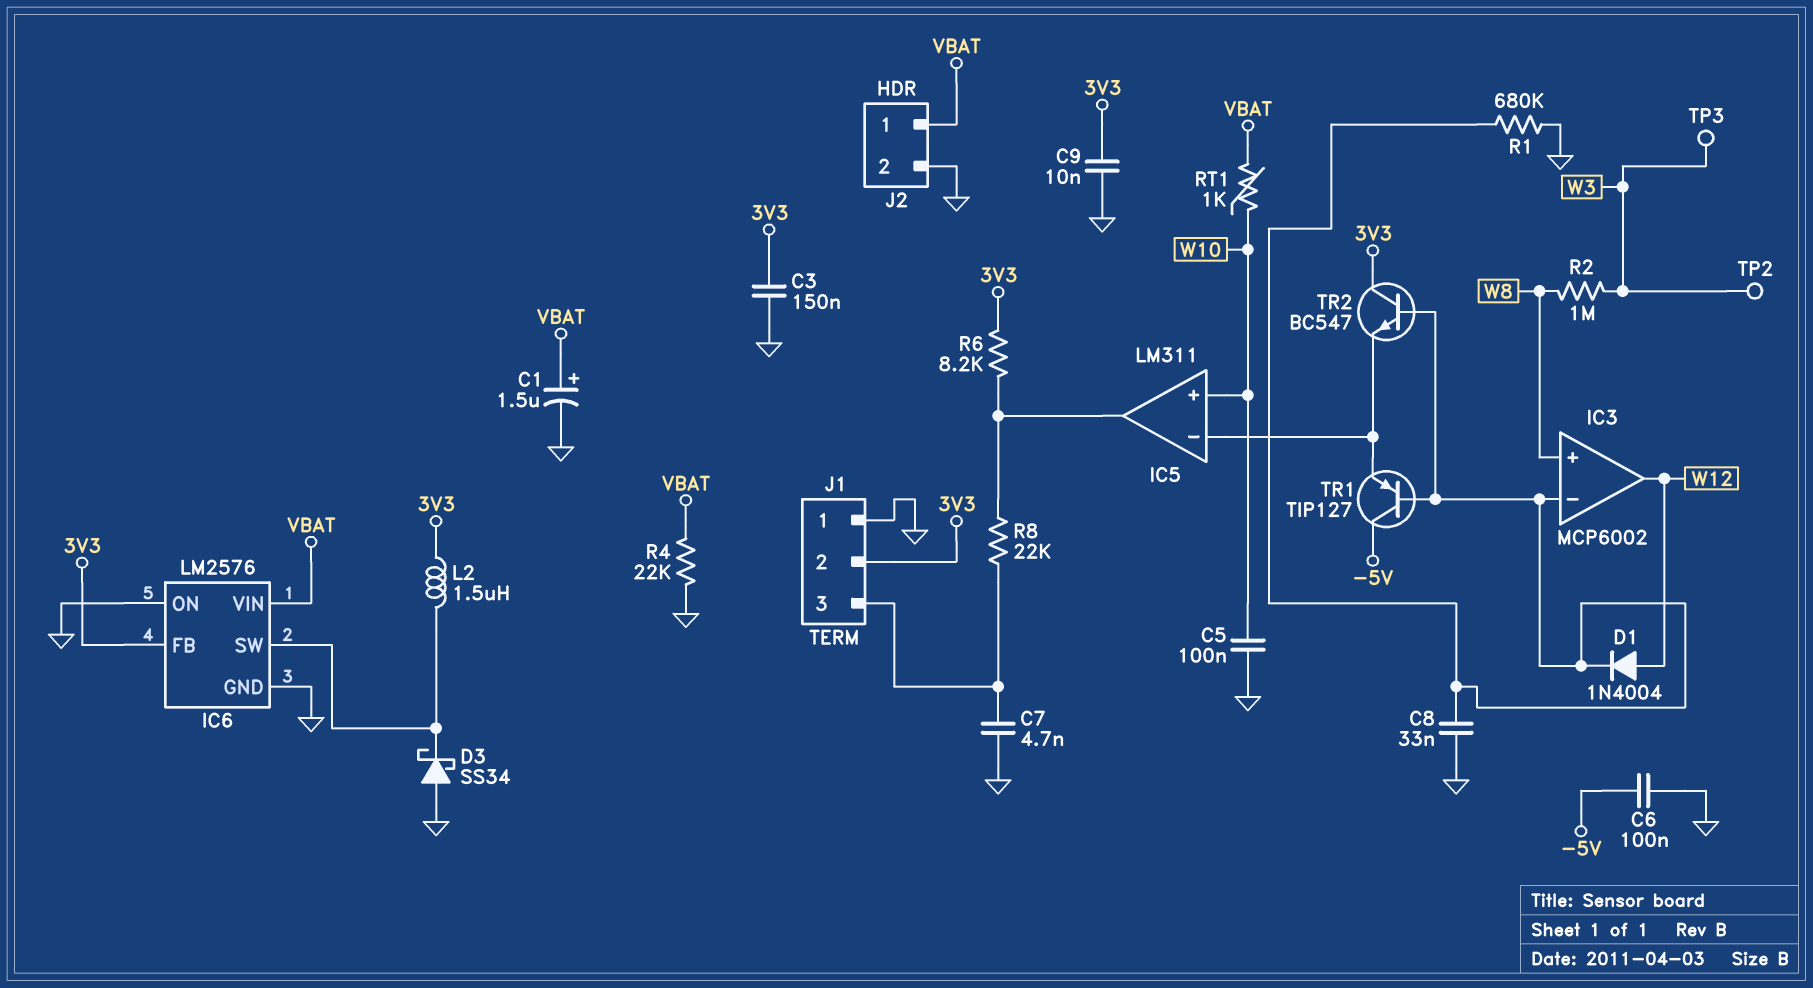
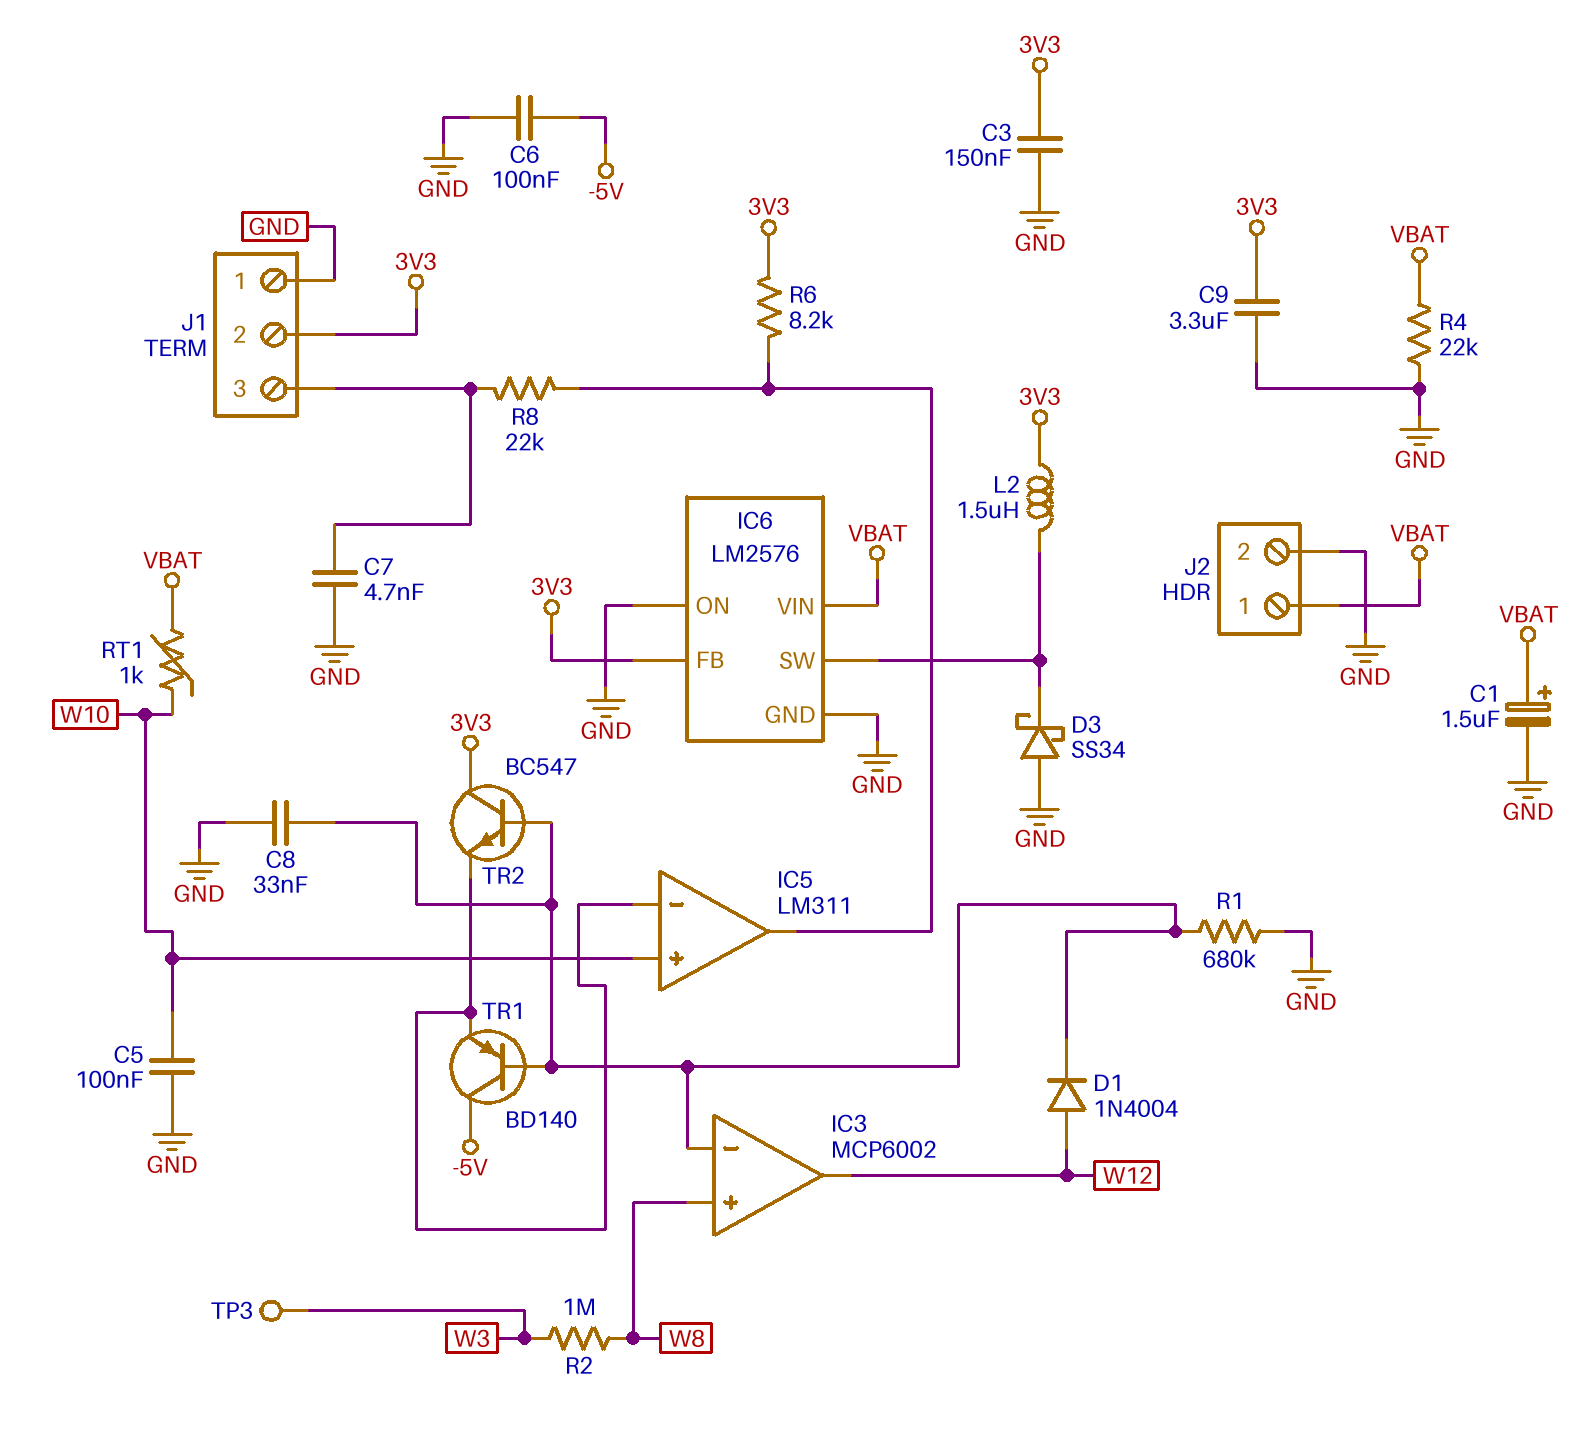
C9: 10nF (3V3, GND) -> 3.3uF (3V3, GND)
TP2: test point (W3) -> none
TR1: PNP TIP127 (B IC3/in-, C -5V, E IC5/in-) -> PNP BD140 (B IC3/in-, C -5V, E IC5/in-)

